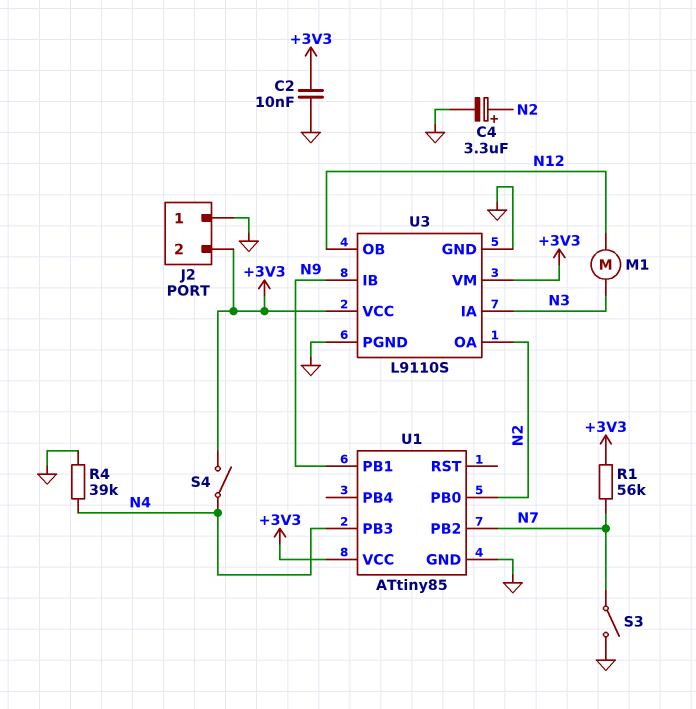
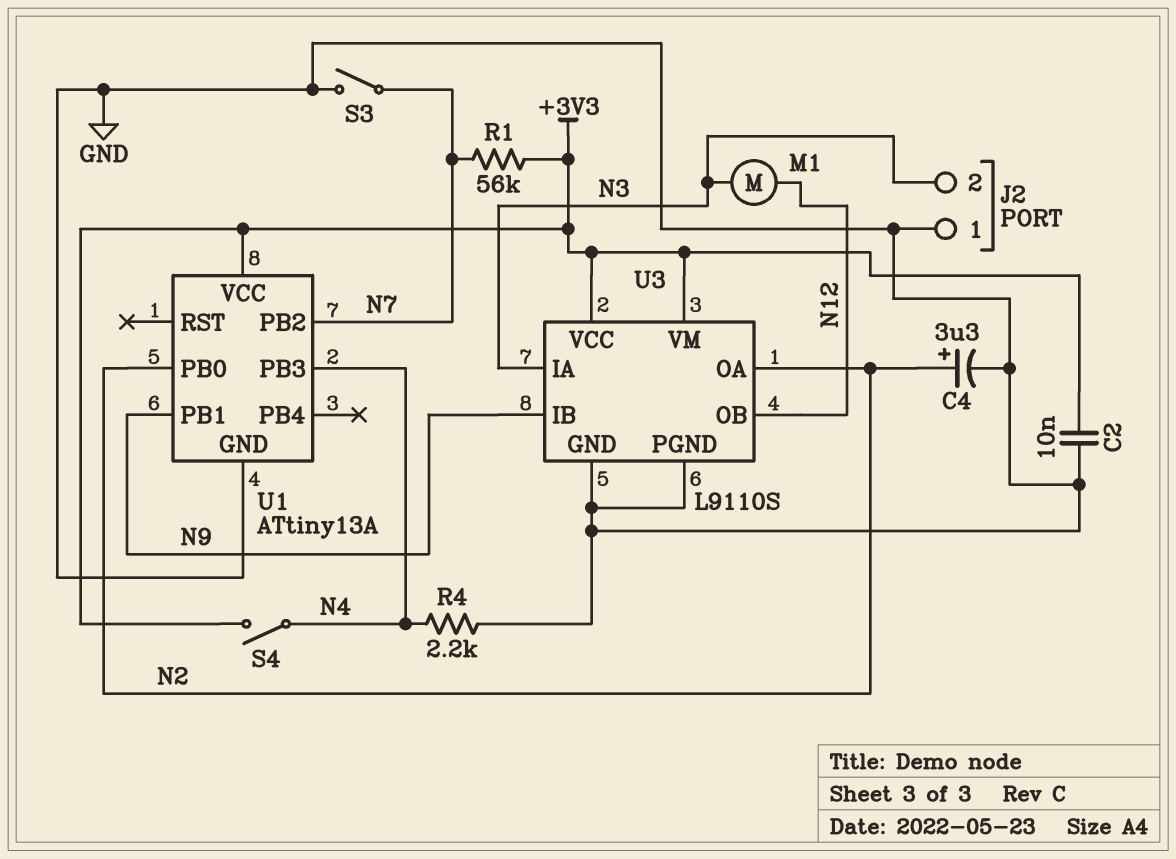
J2 pin 2: +3V3 -> N3
R4: 39k (GND, N4) -> 2.2k (GND, N4)
U1: ATtiny85 -> ATtiny13A

